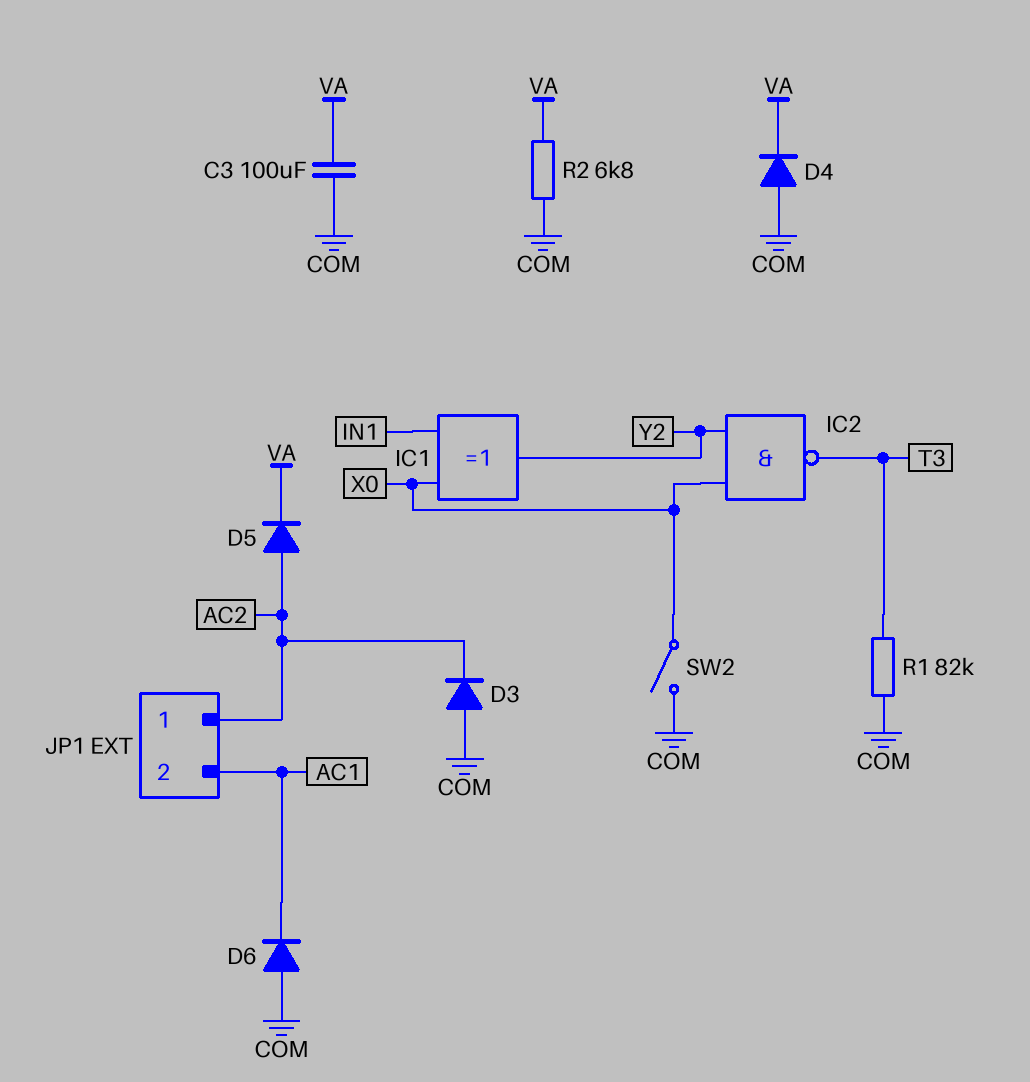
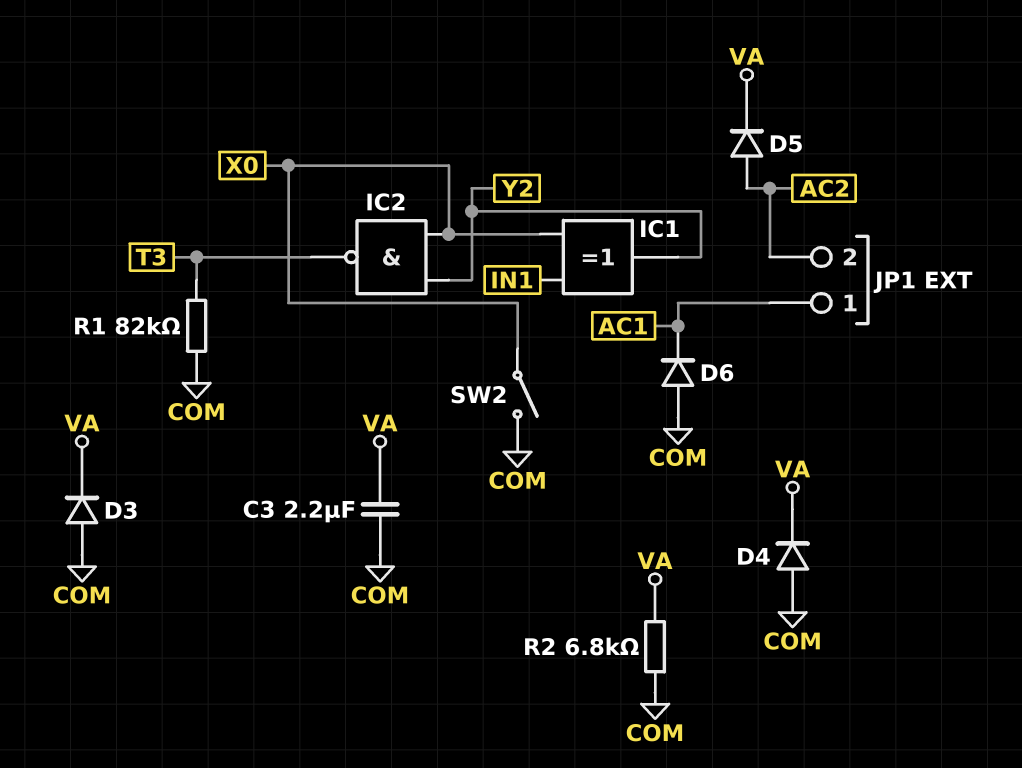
C3: 100uF (COM, VA) -> 2.2uF (COM, VA)
D3: diode (A COM, K AC2) -> diode (A COM, K VA)
JP1 pin 1: AC2 -> AC1
JP1 pin 2: AC1 -> AC2

